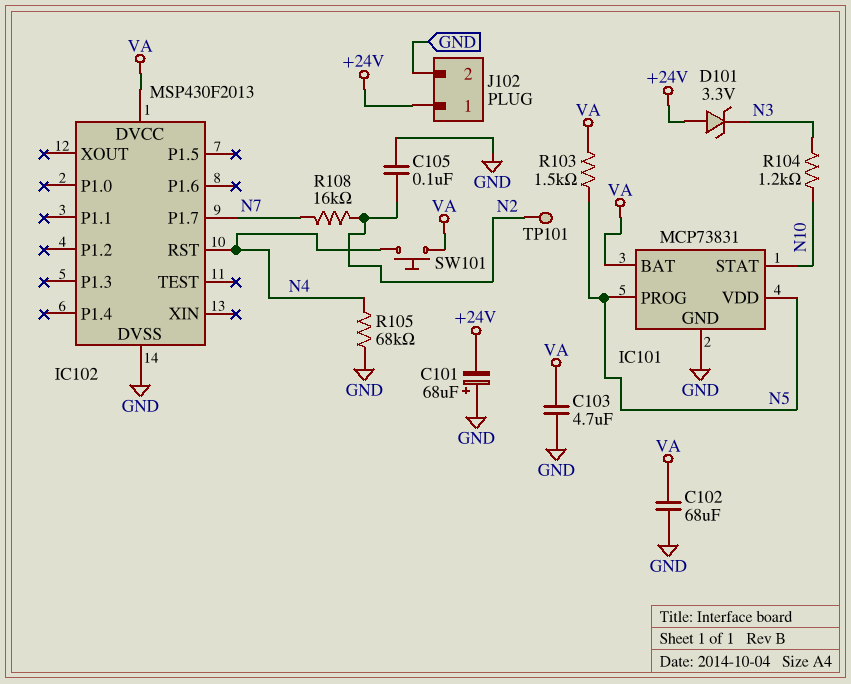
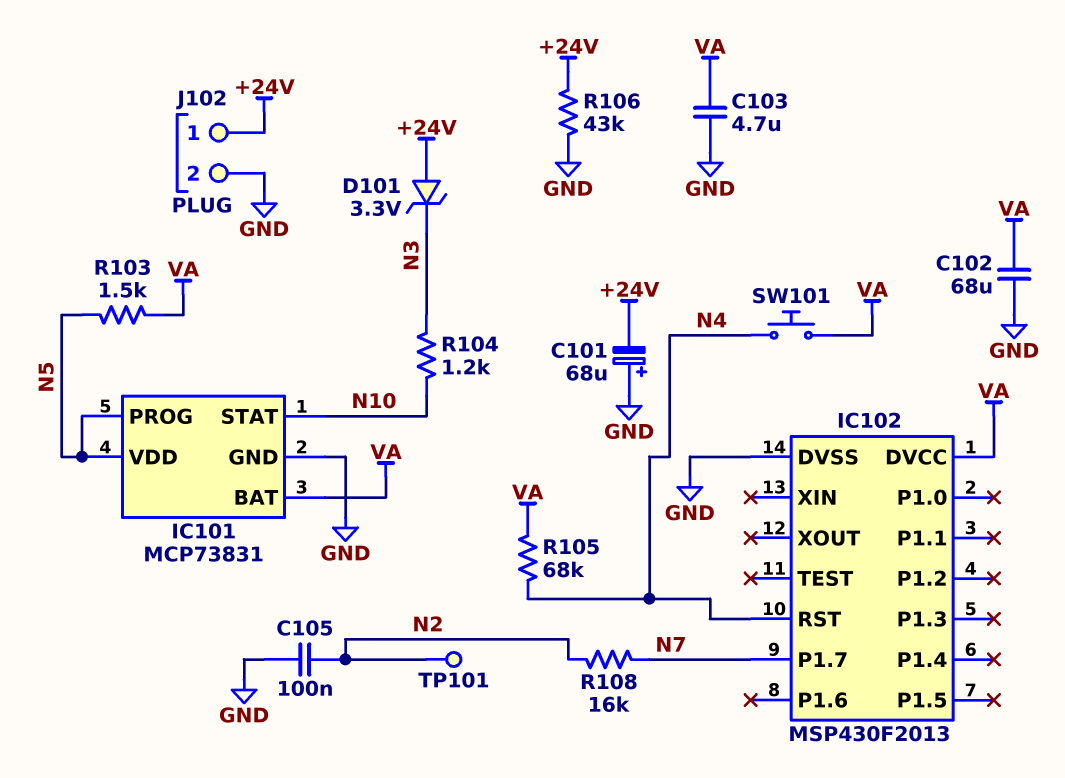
R105: 68k (GND, N4) -> 68k (N4, VA)
R106: none -> 43k (+24V, GND)

